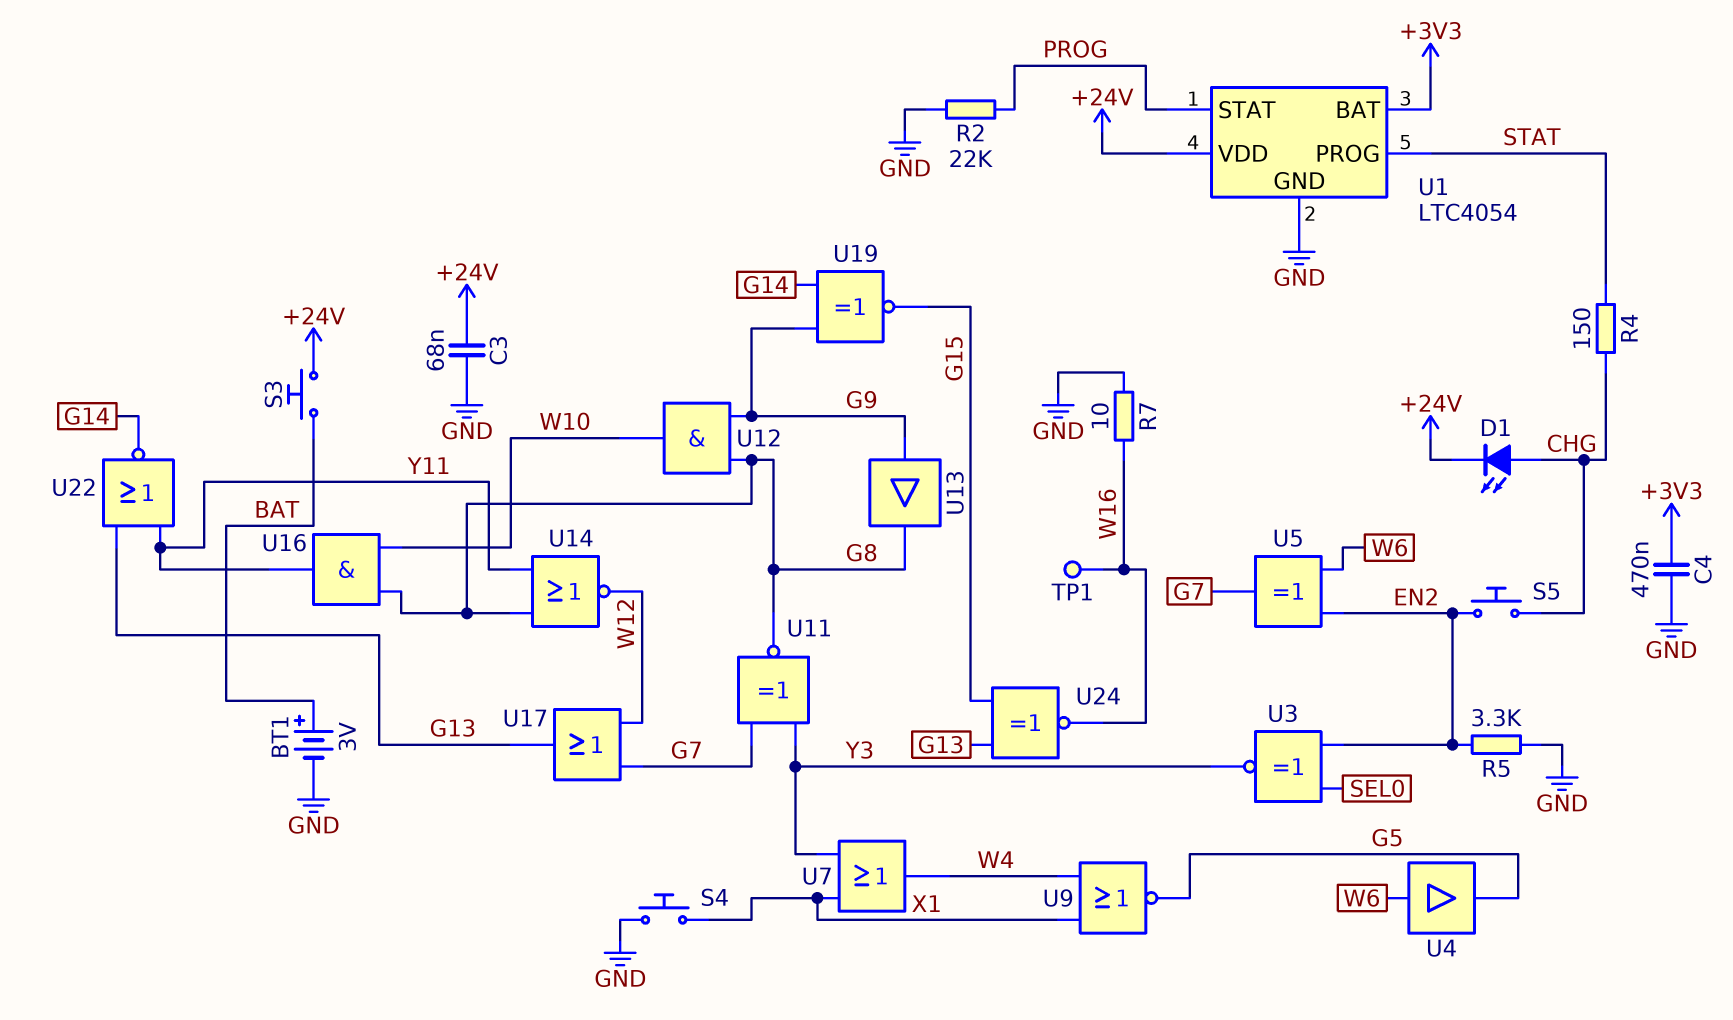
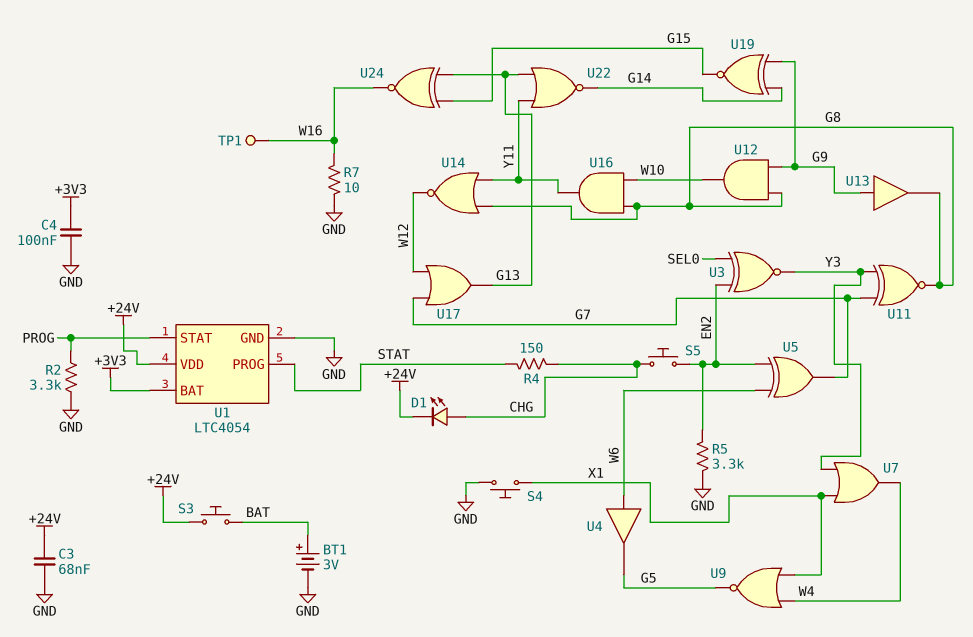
C4: 470nF (+3V3, GND) -> 100nF (+3V3, GND)
R2: 22k (GND, PROG) -> 3.3k (GND, PROG)

